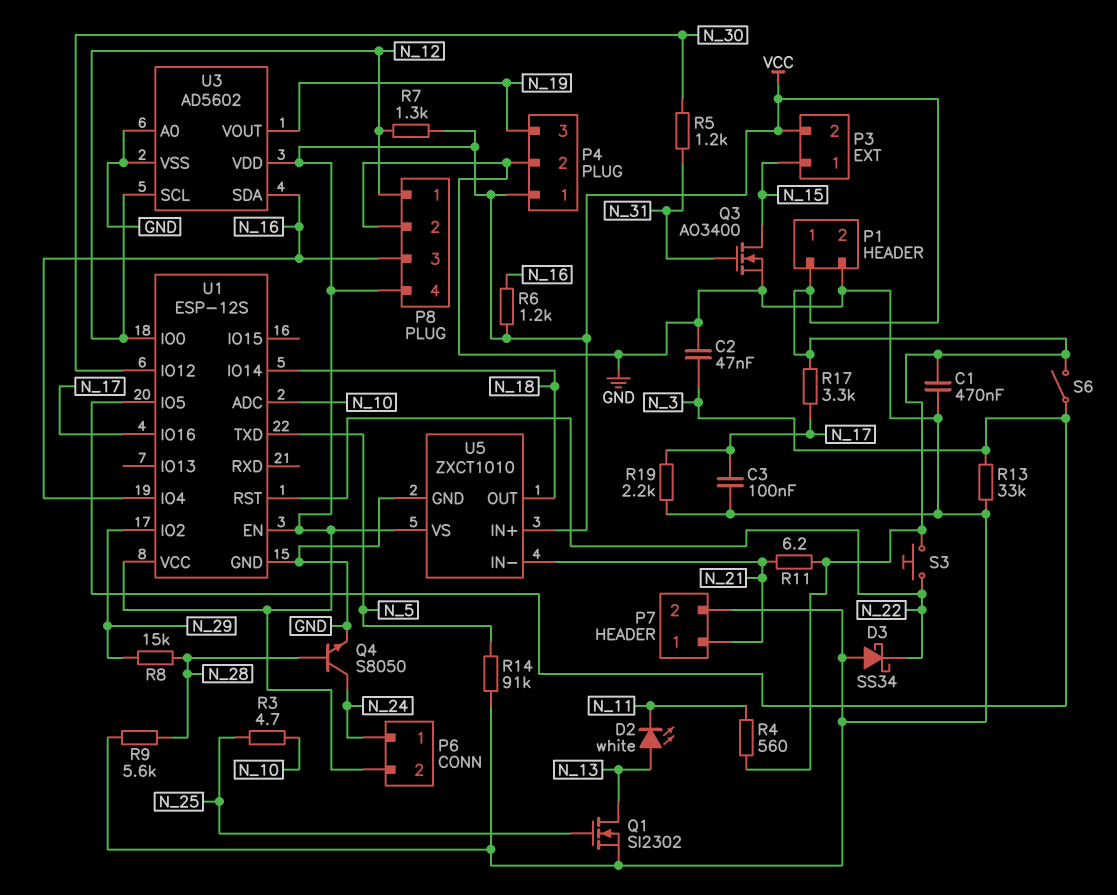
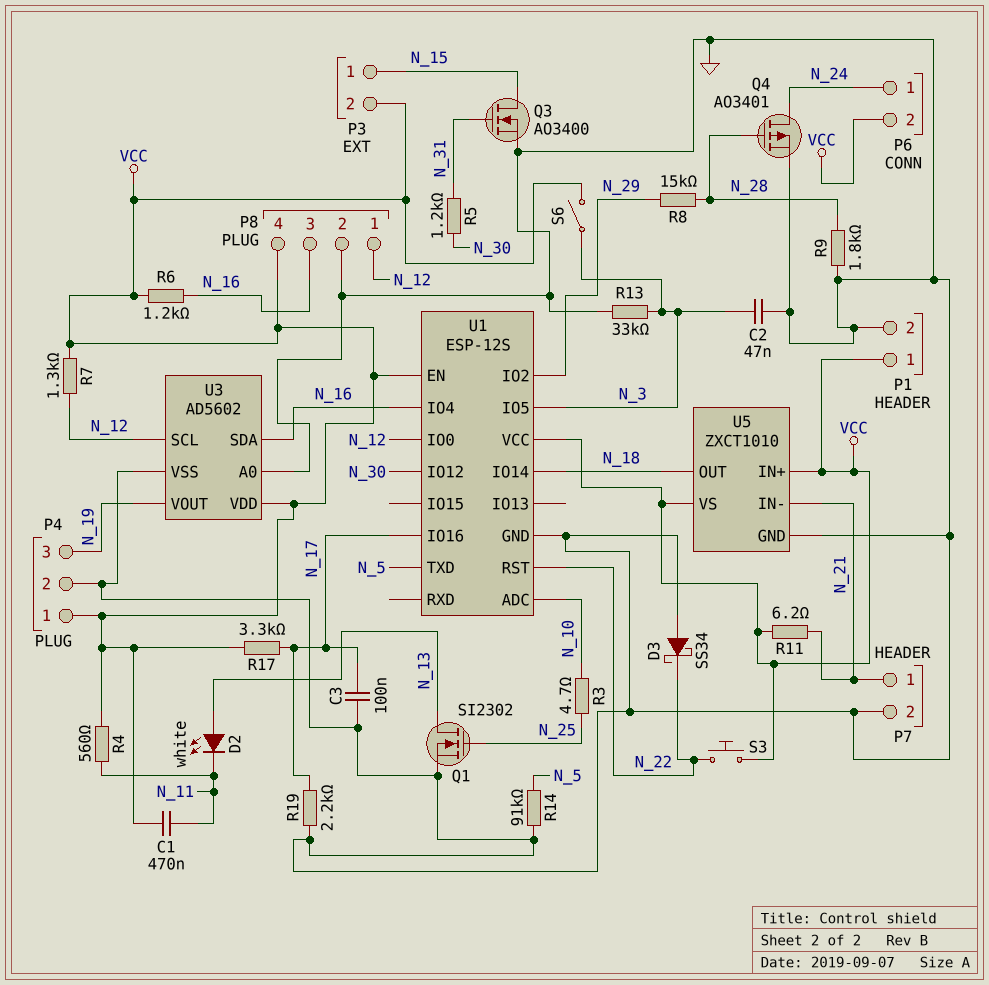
C1: 470nF (GND, VCC) -> 470nF (N_11, VCC)
Q4: NPN S8050 (B N_28, C N_24, E GND) -> PMOS AO3401 (G N_28, D N_24, S GND)
R9: 5.6k (GND, N_28) -> 1.8k (GND, N_28)

